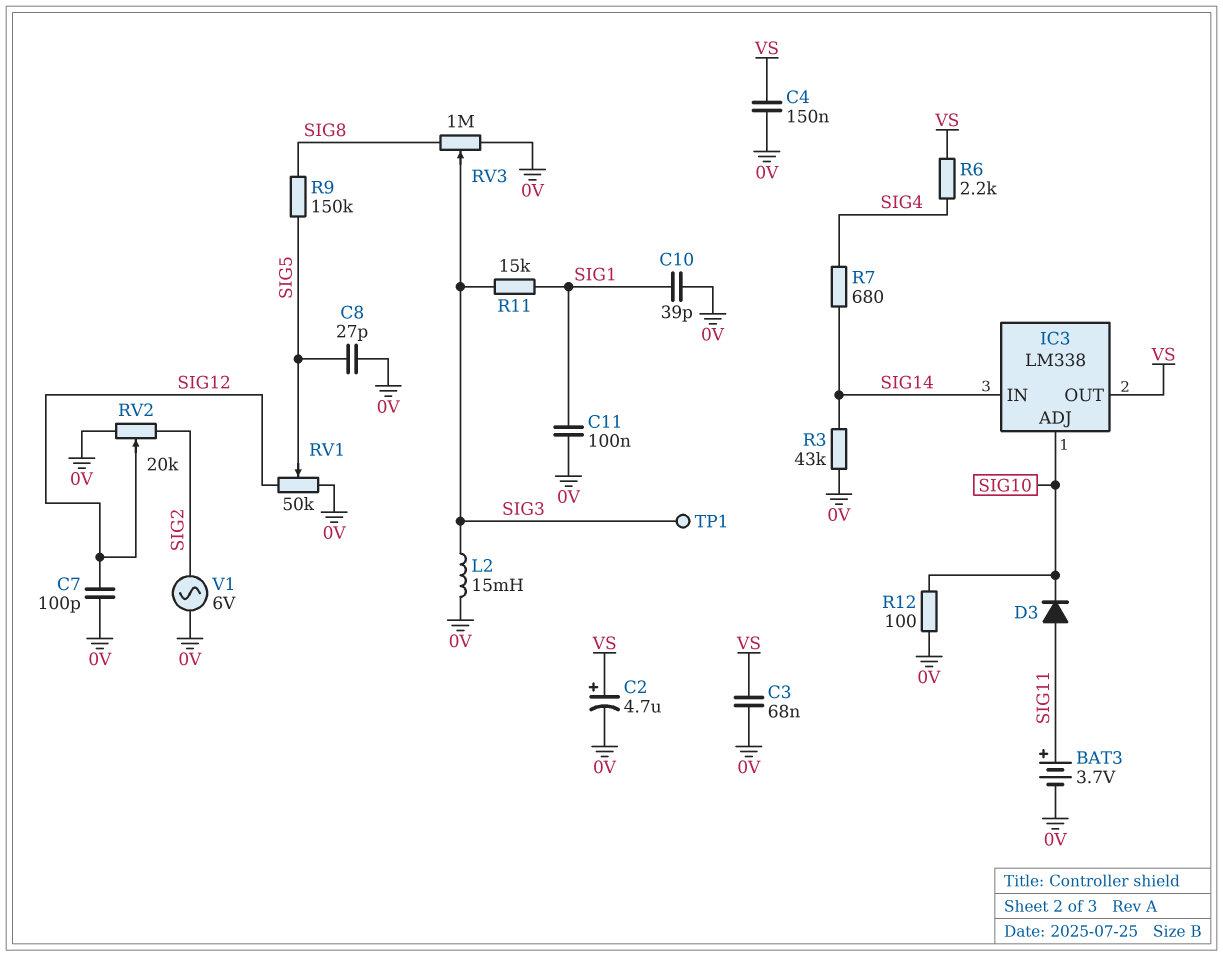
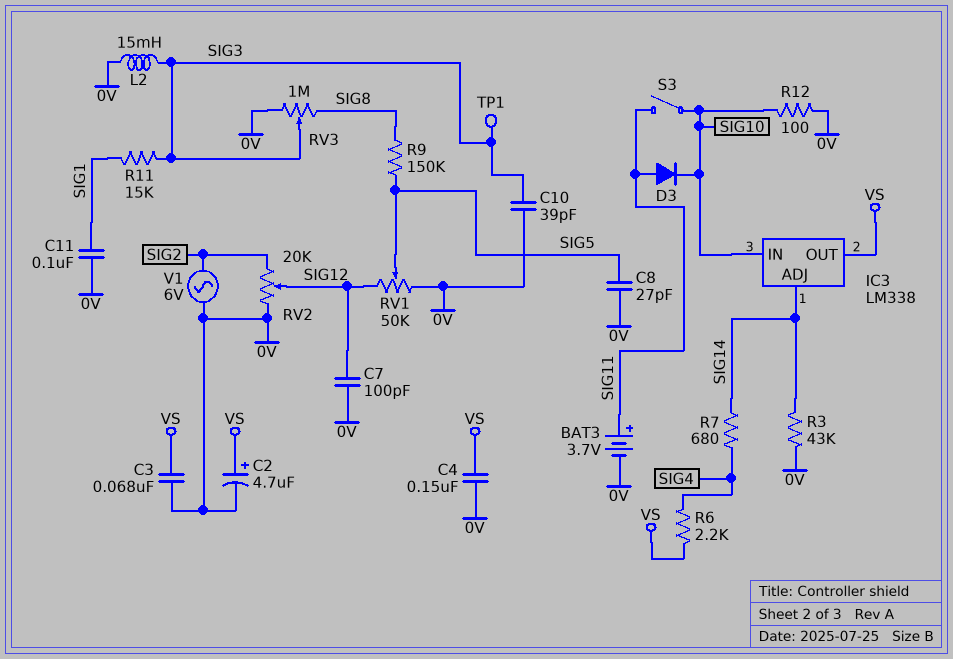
C10: 39pF (0V, SIG1) -> 39pF (0V, SIG3)
IC3 pin ADJ: SIG10 -> SIG14
IC3 pin IN: SIG14 -> SIG10
S3: none -> switch (SIG10, SIG11)

